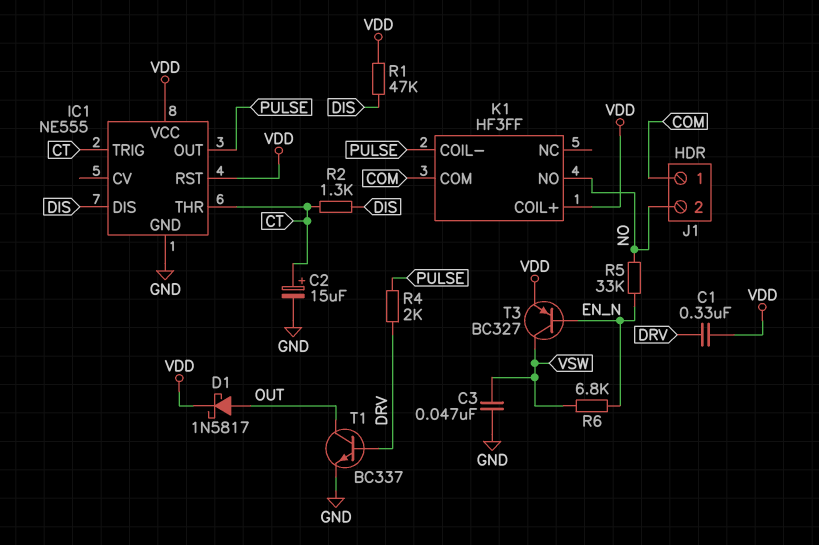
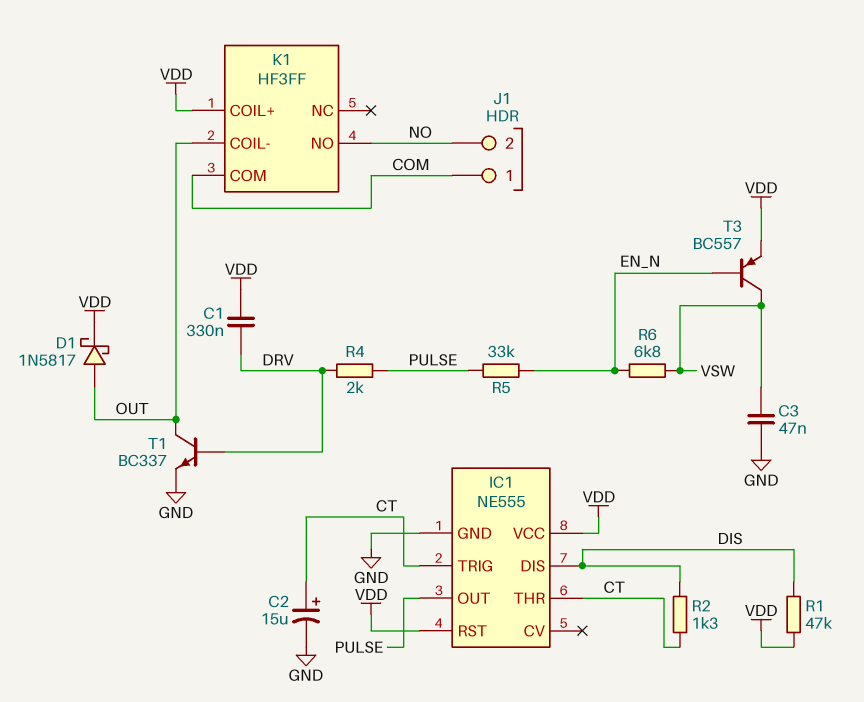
K1 pin COIL-: PULSE -> OUT
R5: 33k (EN_N, NO) -> 33k (EN_N, PULSE)
T3: PNP BC327 (B EN_N, C VSW, E VDD) -> PNP BC557 (B EN_N, C VSW, E VDD)

